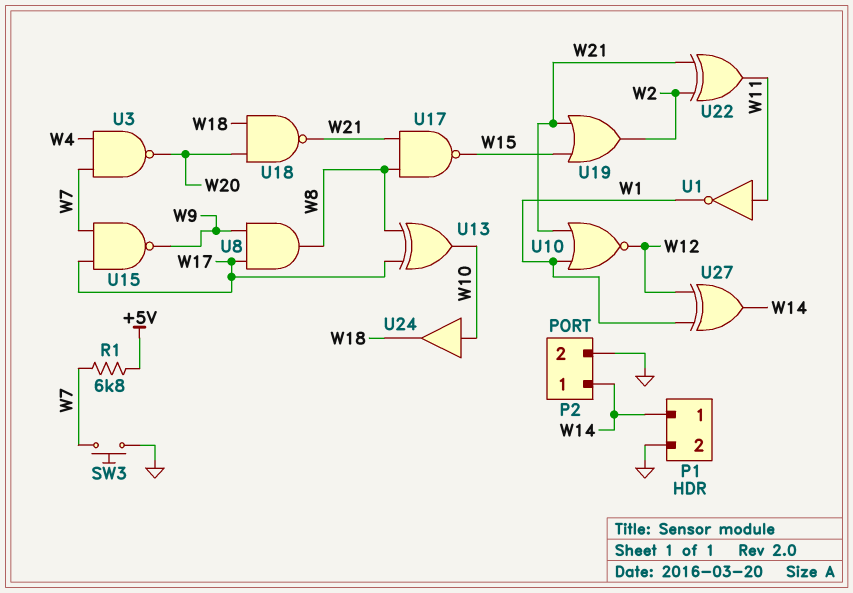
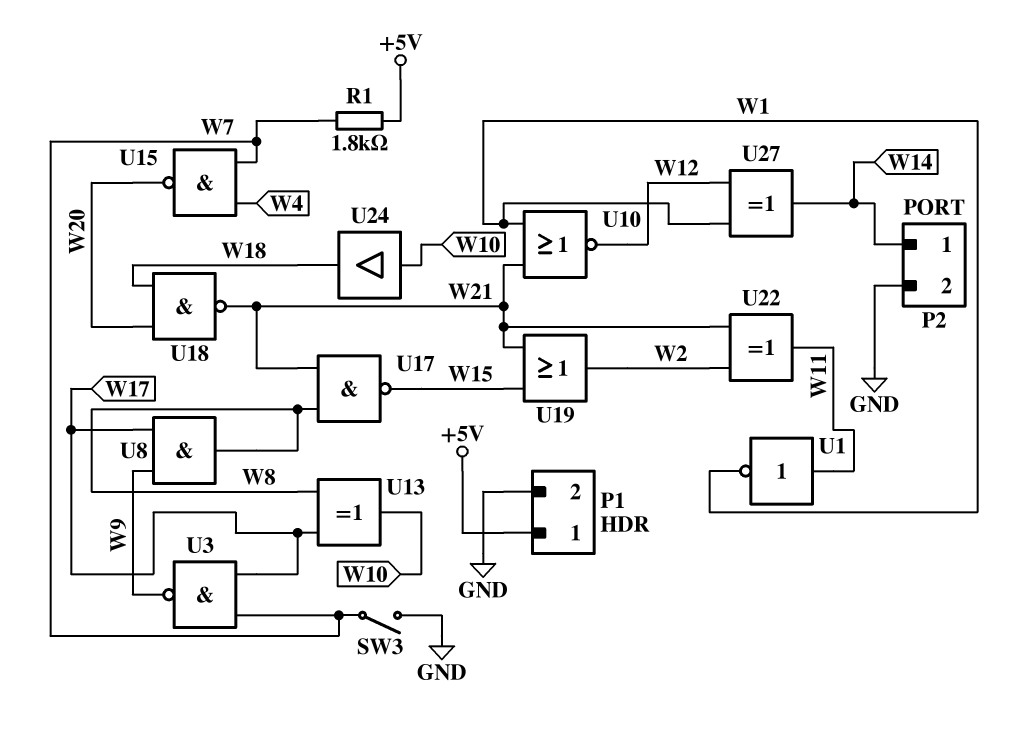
P1 pin 1: W14 -> +5V
R1: 6.8k (+5V, W7) -> 1.8k (+5V, W7)
SW3: button (GND, W7) -> switch (GND, W7)
U3: NAND (in W4, in W7, out W20) -> NAND (in W7, in W17, out W9)
U15: NAND (in W7, in W17, out W9) -> NAND (in W4, in W7, out W20)

